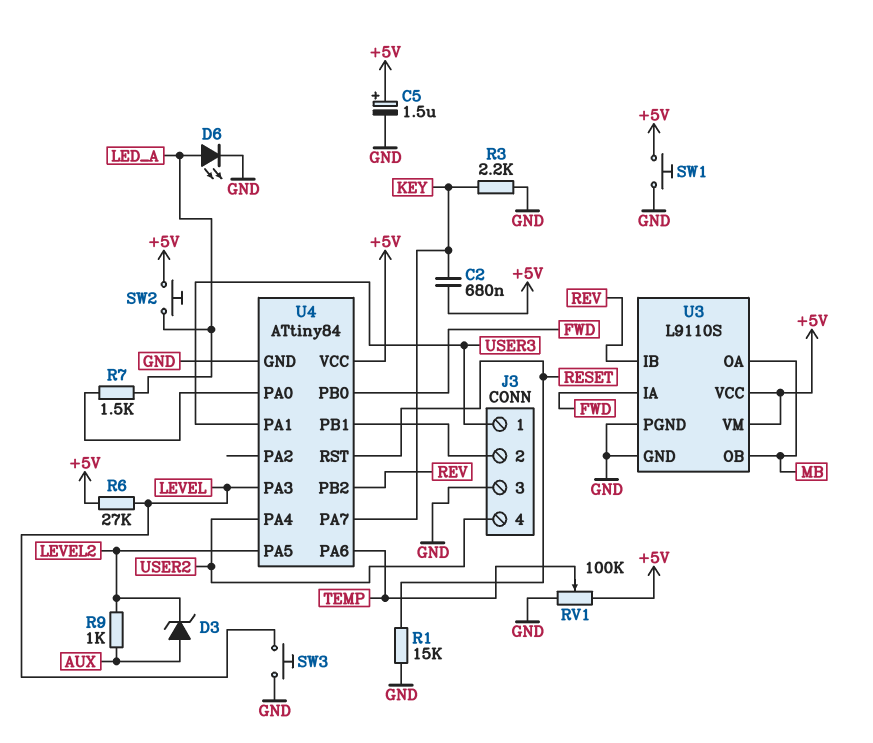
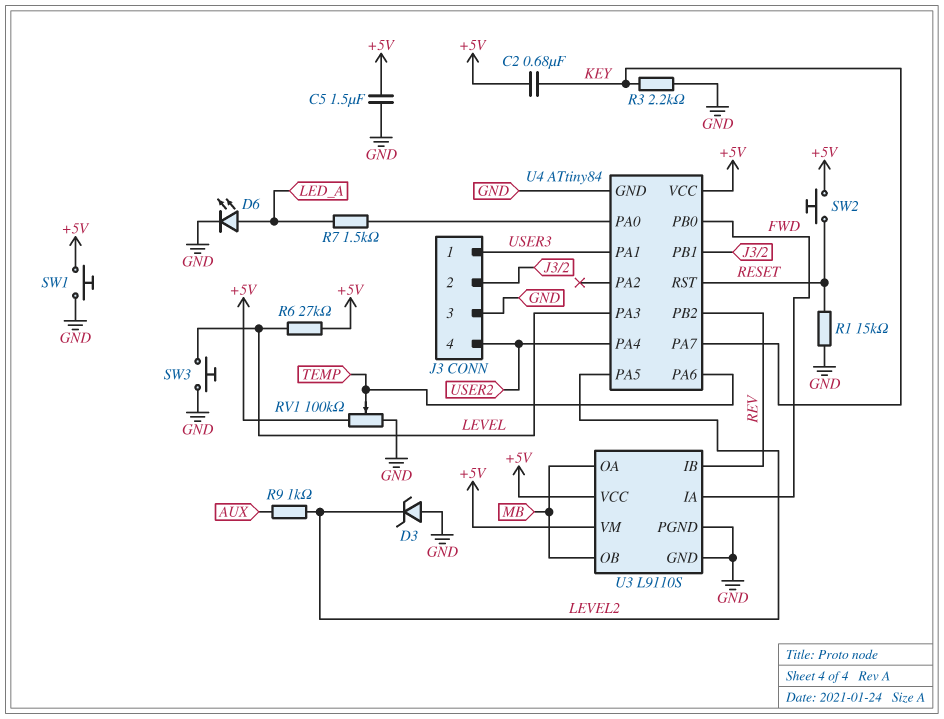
C5: 1.5uF (plus +5V, minus GND) -> 1.5uF (+5V, GND)
D3: zener (A AUX, K LEVEL2) -> zener (A GND, K LEVEL2)
SW2: button (+5V, LED_A) -> button (+5V, RESET)

